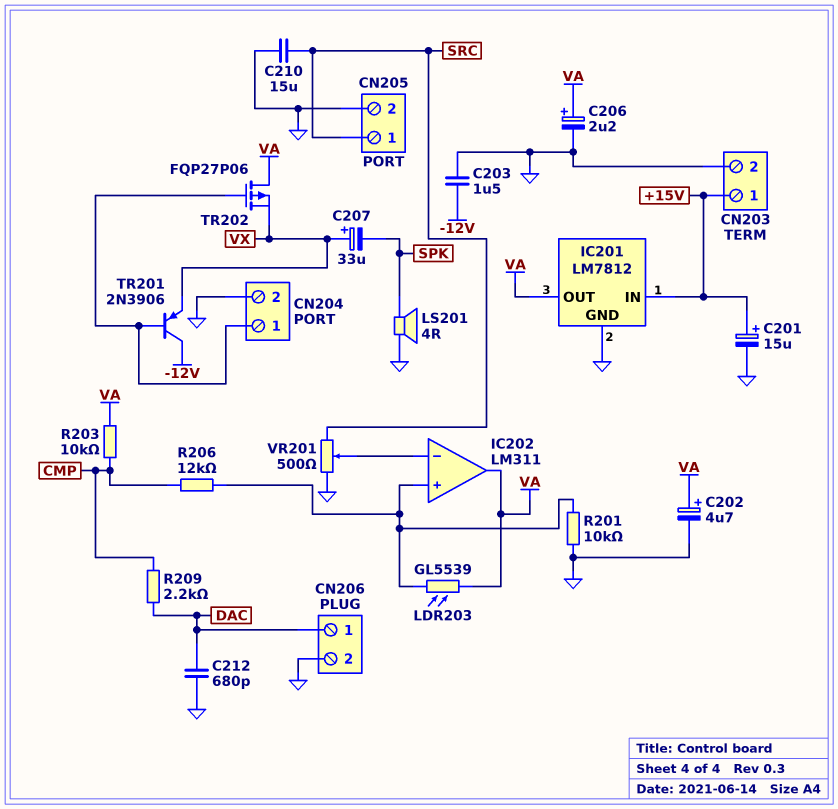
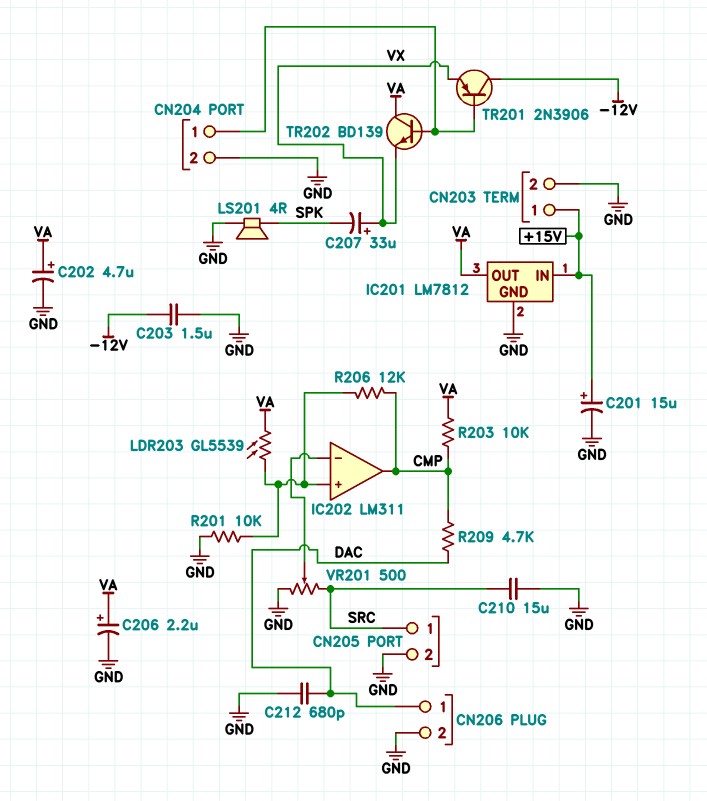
IC202 pin out: VA -> CMP
R209: 2.2k (CMP, DAC) -> 4.7k (CMP, DAC)
TR202: PMOS FQP27P06 (G CN204/1, D VA, S VX) -> NPN BD139 (B CN204/1, C VA, E VX)

